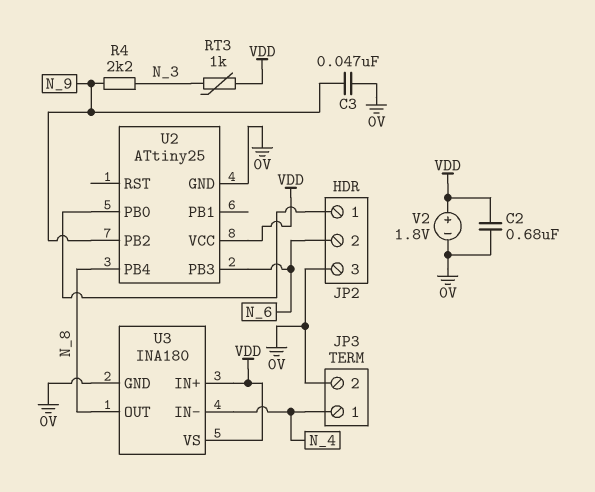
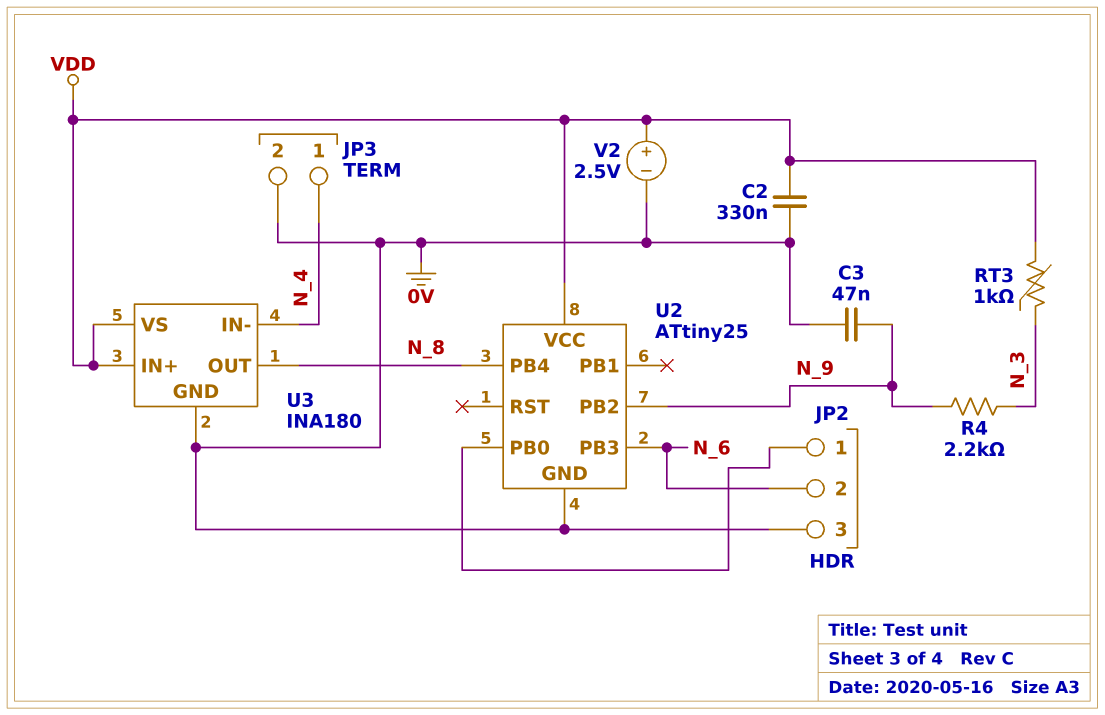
C2: 680nF (0V, VDD) -> 330nF (0V, VDD)
V2: 1.8V (plus VDD, minus 0V) -> 2.5V (plus VDD, minus 0V)

